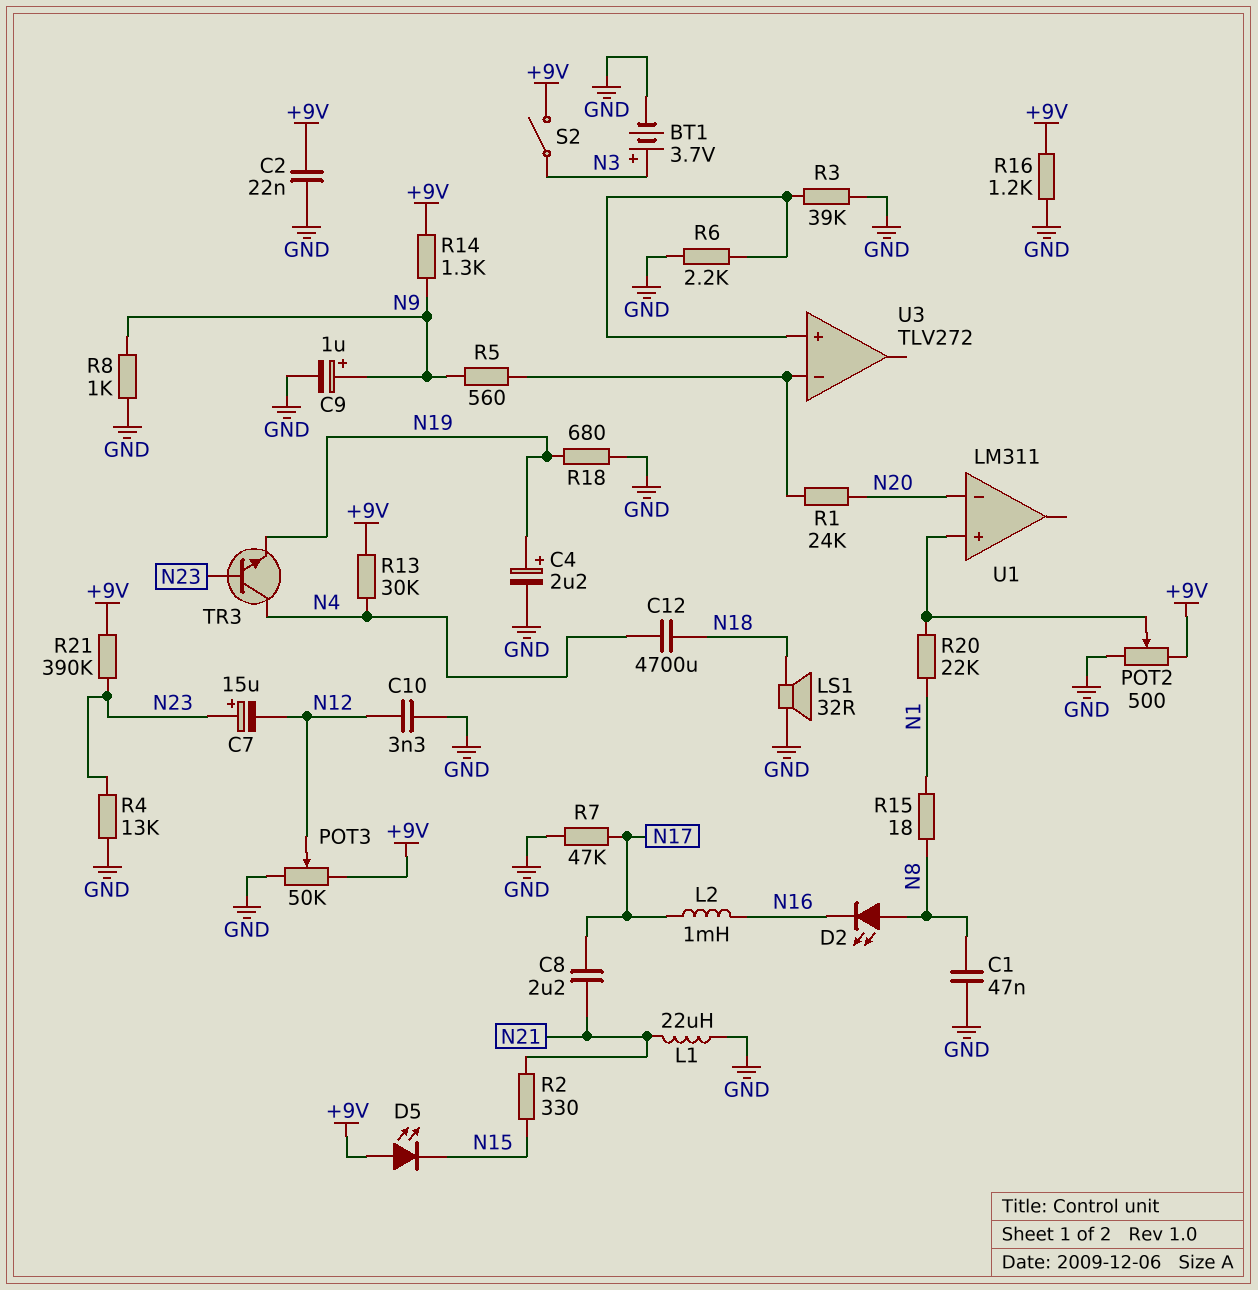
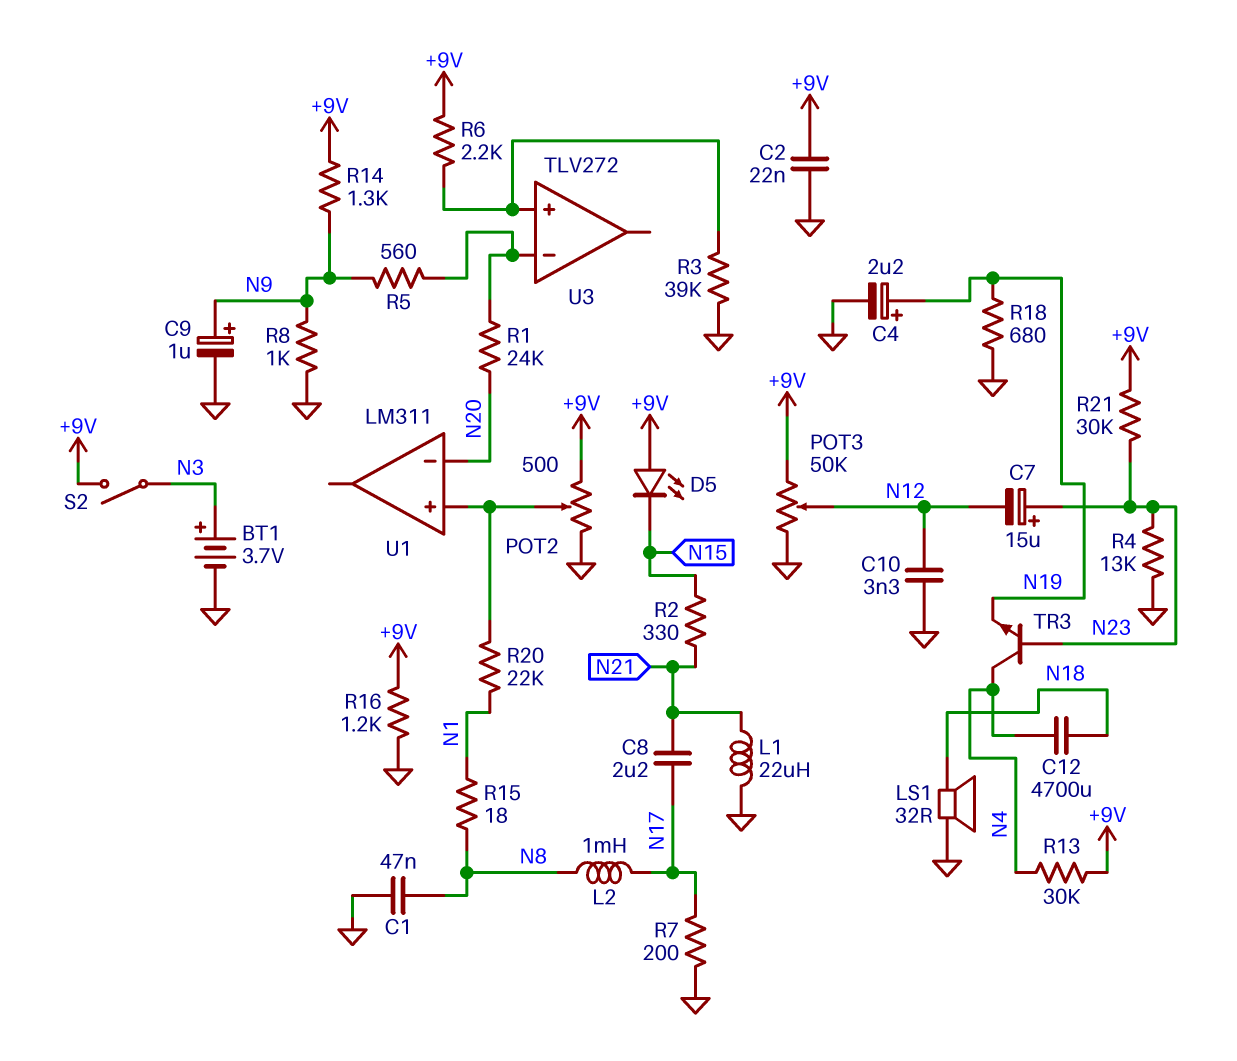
D2: LED (A N8, K N16) -> none
L2: 1mH (N16, N17) -> 1mH (N8, N17)
R6: 2.2k (GND, U3/in+) -> 2.2k (+9V, U3/in+)
R7: 47k (GND, N17) -> 200 (GND, N17)
R21: 390k (+9V, N23) -> 30k (+9V, N23)

